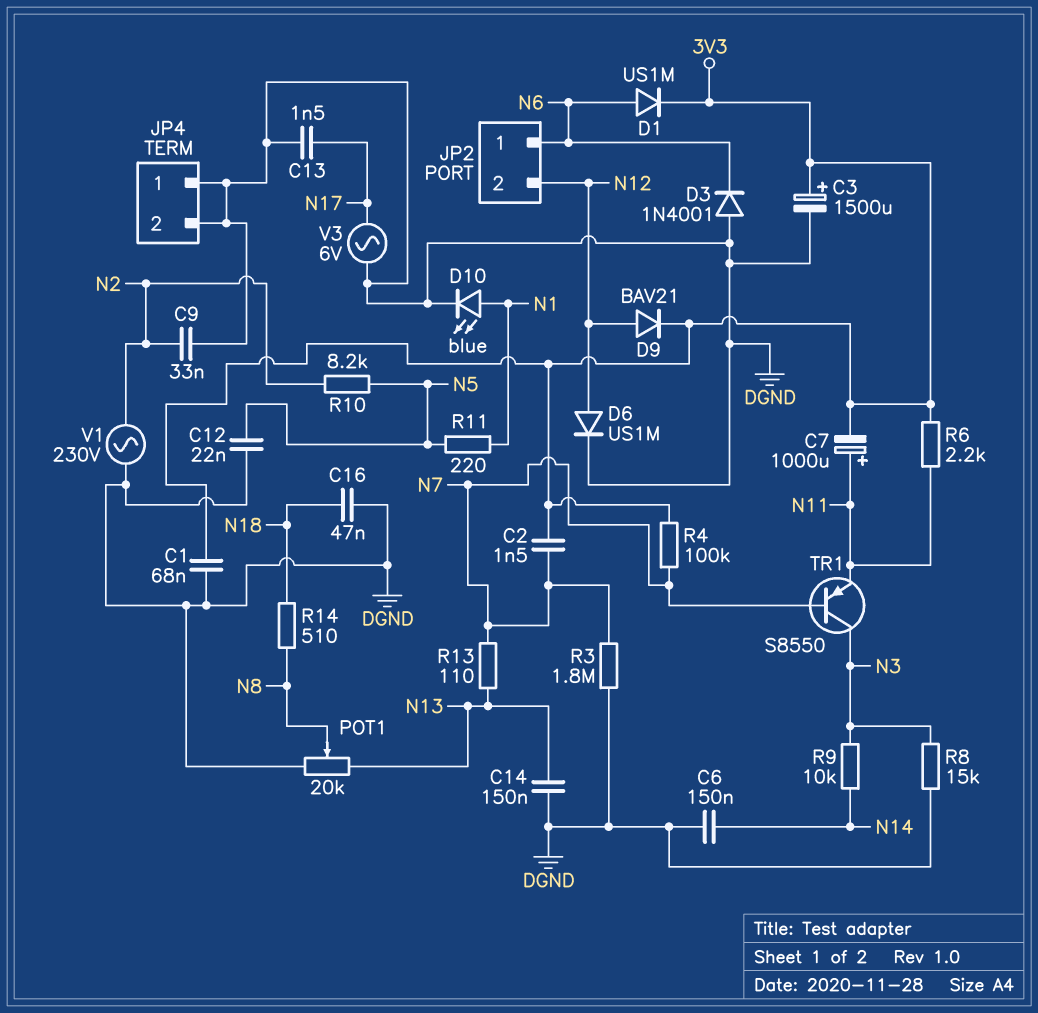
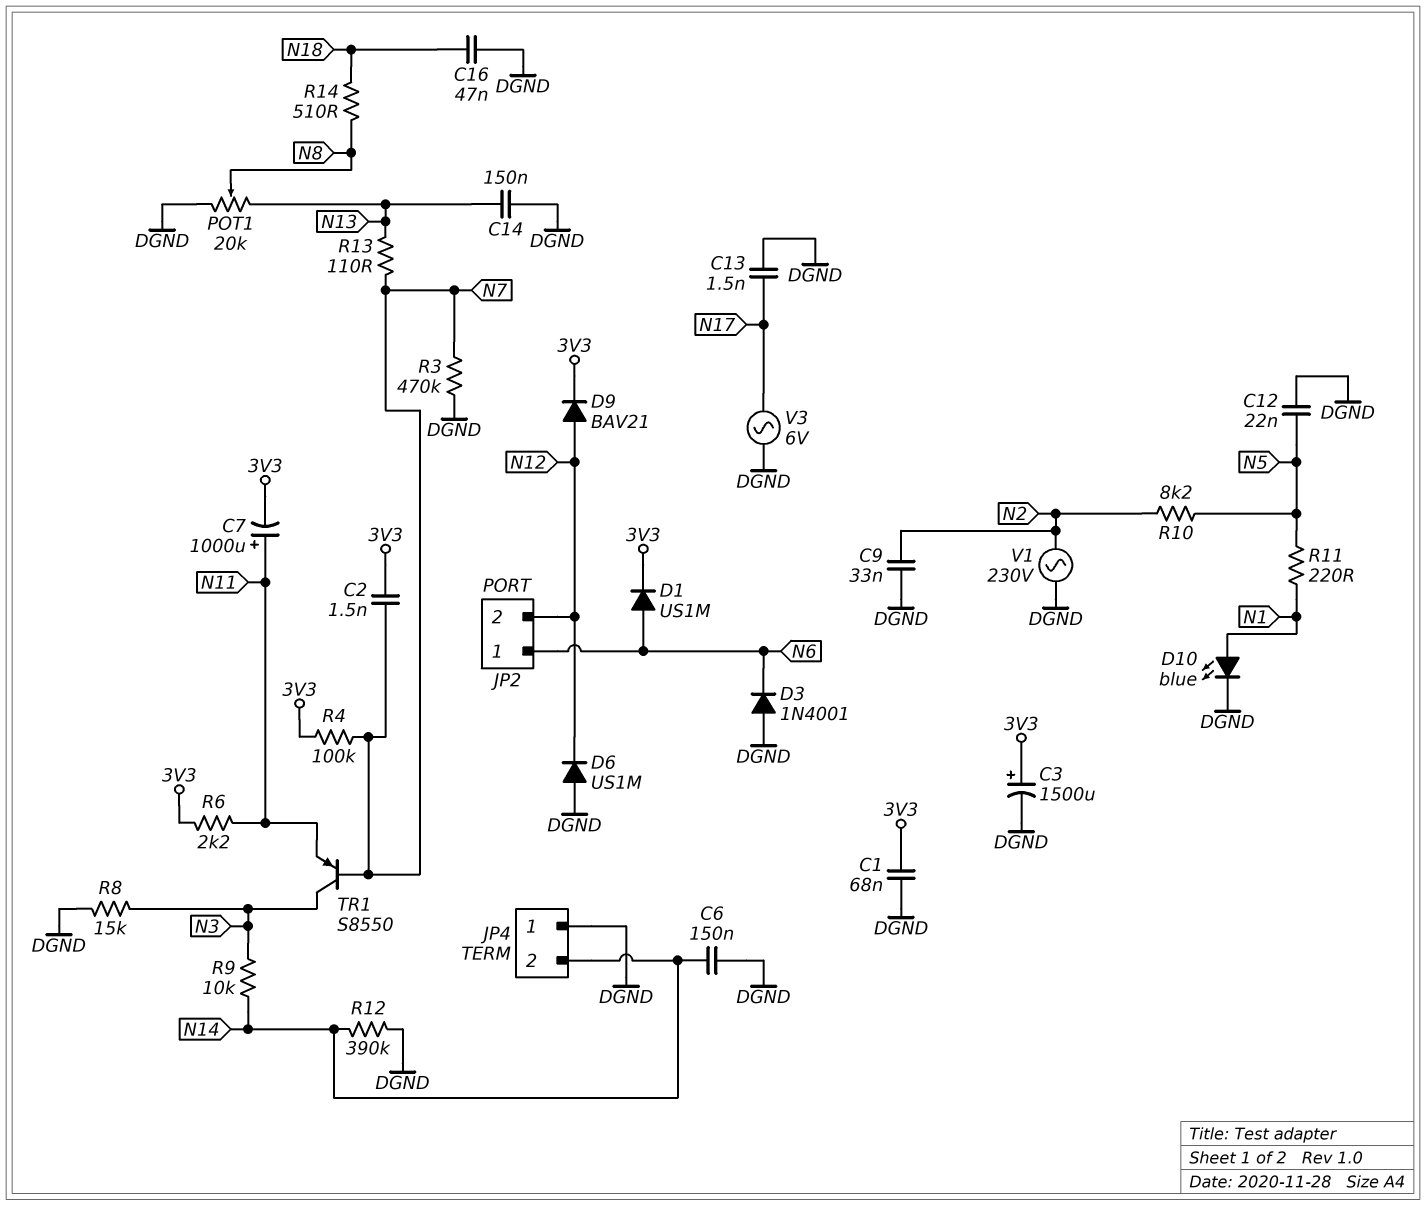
D6: diode US1M (A N12, K DGND) -> diode US1M (A DGND, K N12)
JP4 pin 2: DGND -> N14
R3: 1.8M (DGND, N7) -> 470k (DGND, N7)
R12: none -> 390k (DGND, N14)

